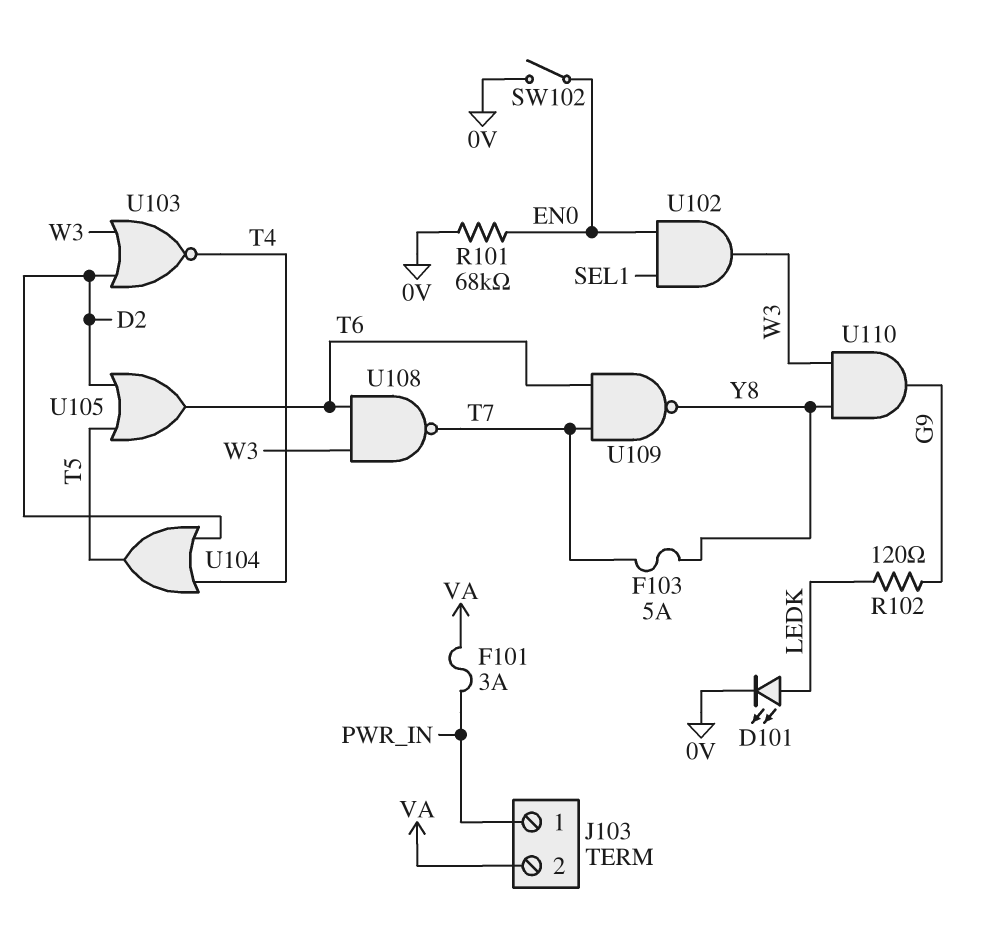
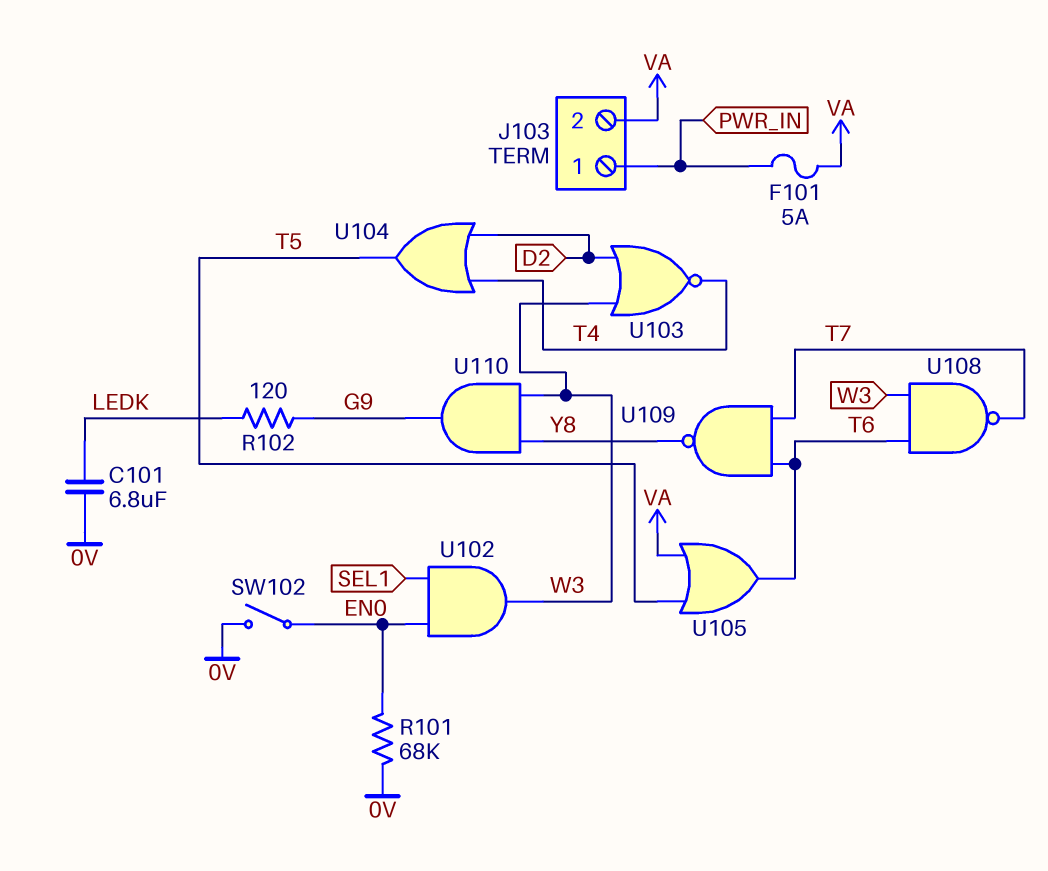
C101: none -> 6.8uF (0V, LEDK)
D101: LED (A LEDK, K 0V) -> none
F101: 3A (PWR_IN, VA) -> 5A (PWR_IN, VA)
F103: 5A (T7, Y8) -> none
U105: OR (in D2, in T5, out T6) -> OR (in T5, in VA, out T6)

